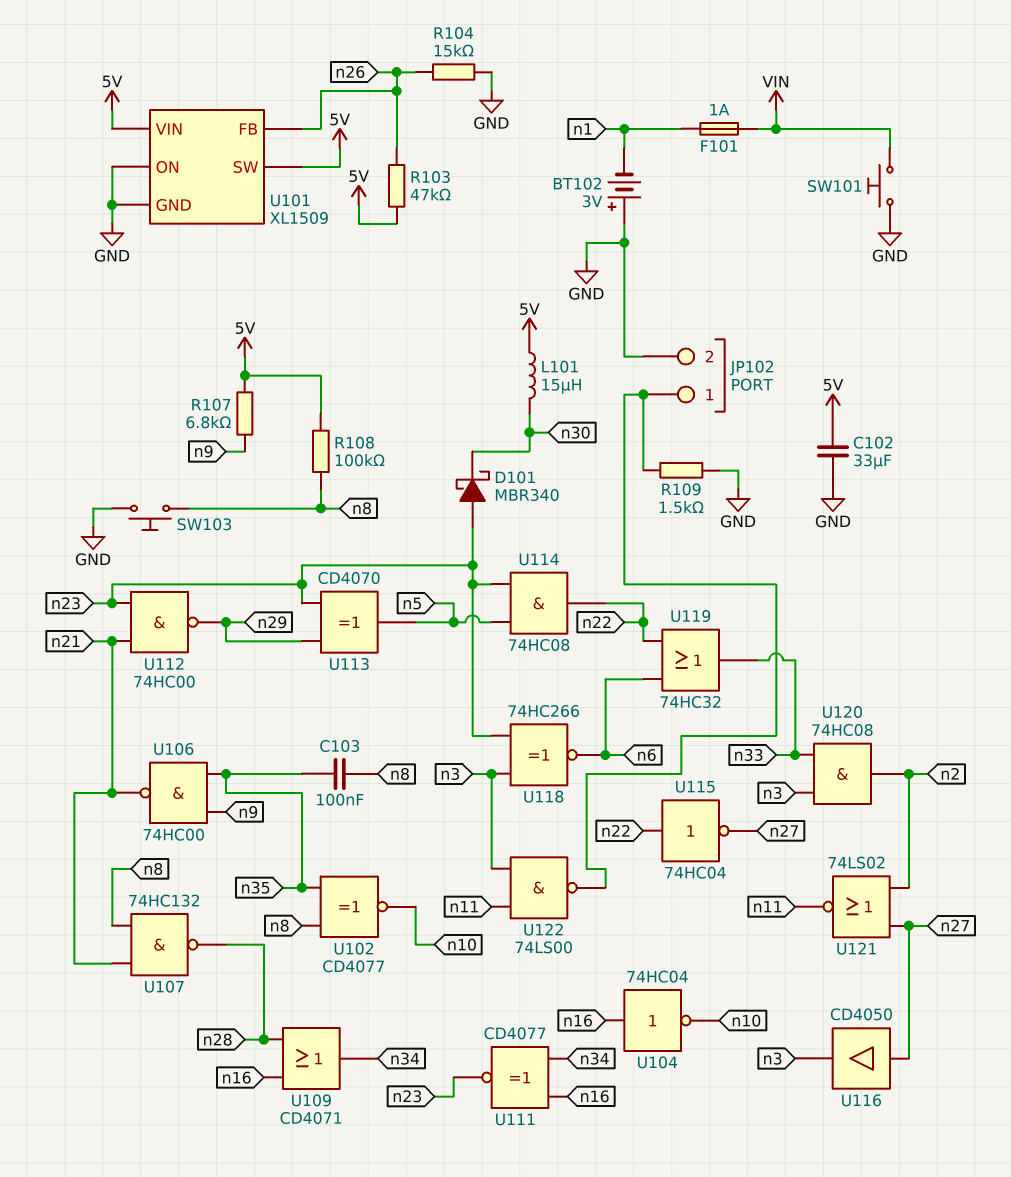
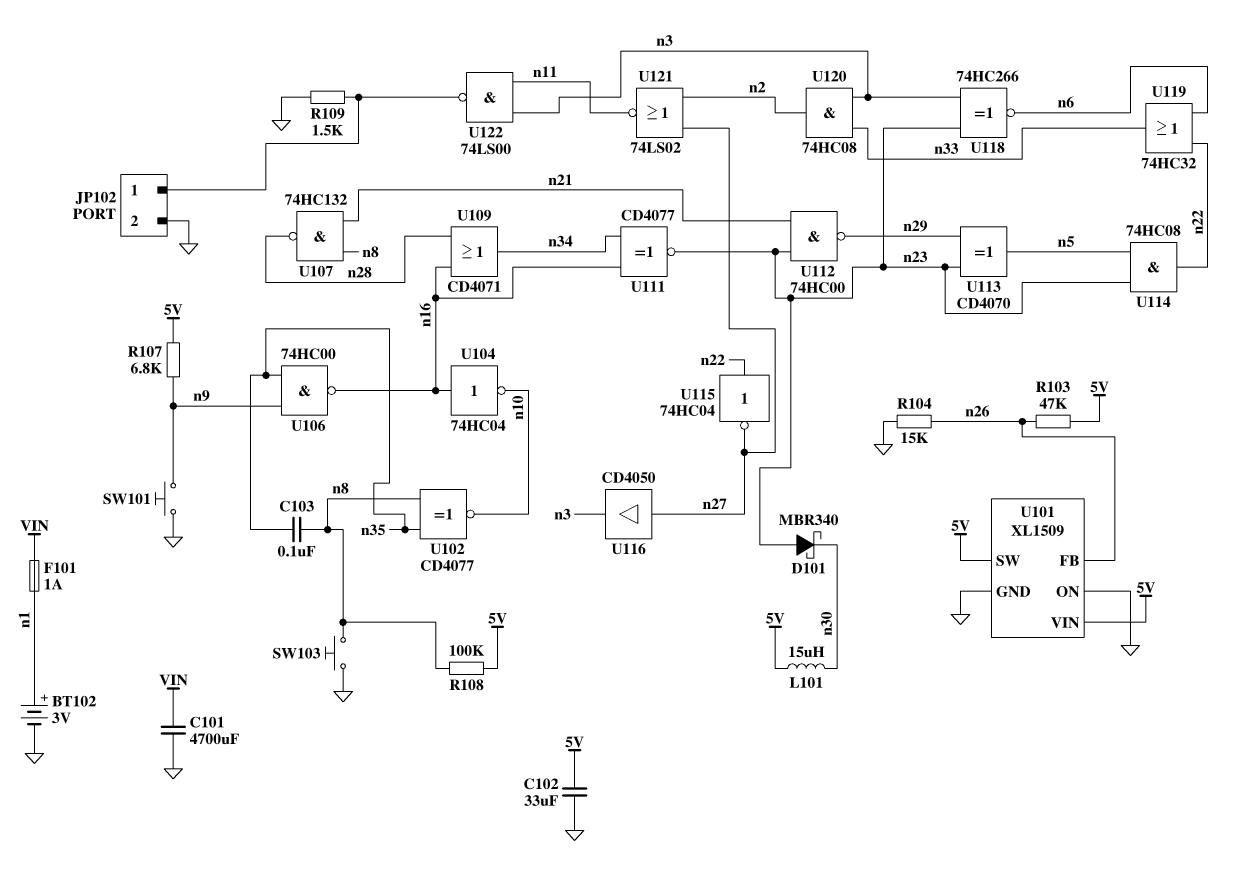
BT102: 3V (plus GND, minus n1) -> 3V (plus n1, minus GND)
C101: none -> 4700uF (GND, VIN)
SW101: button (GND, VIN) -> button (GND, n9)
U106: NAND 74HC00 (in n9, in n35, out n21) -> NAND 74HC00 (in n9, in n35, out n16)

